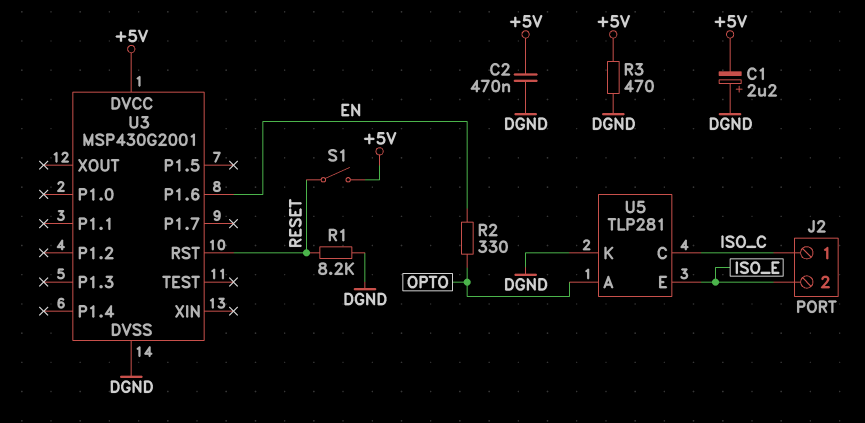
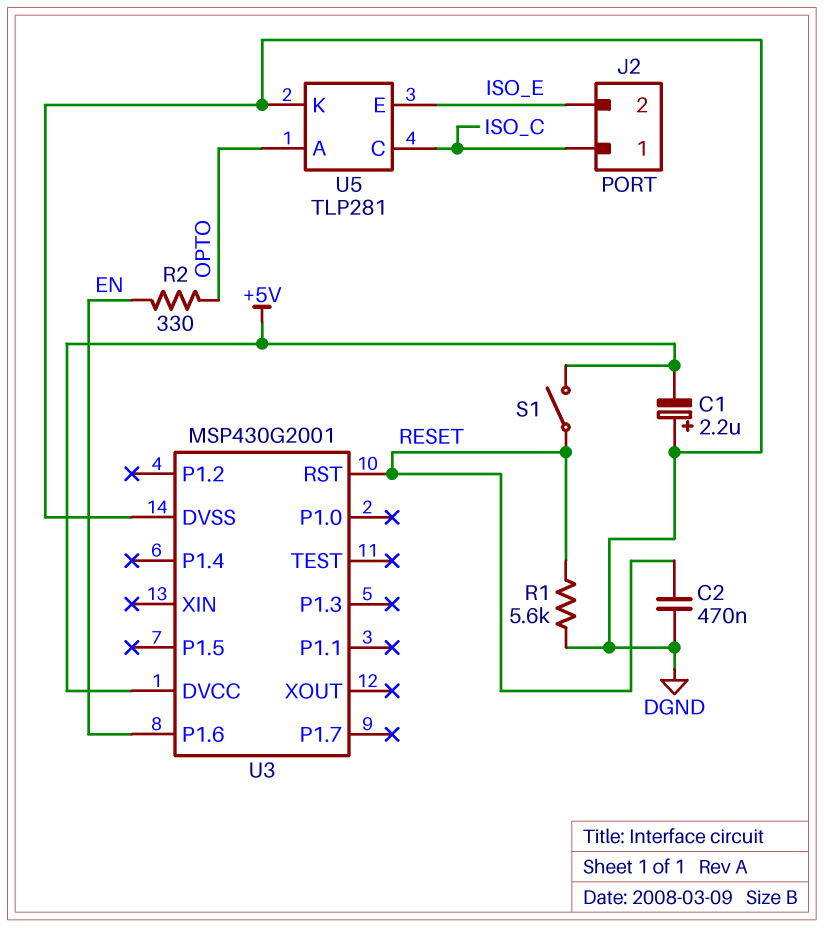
C2: 470nF (+5V, DGND) -> 470nF (DGND, RESET)
R1: 8.2k (DGND, RESET) -> 5.6k (DGND, RESET)
R3: 470 (+5V, DGND) -> none

